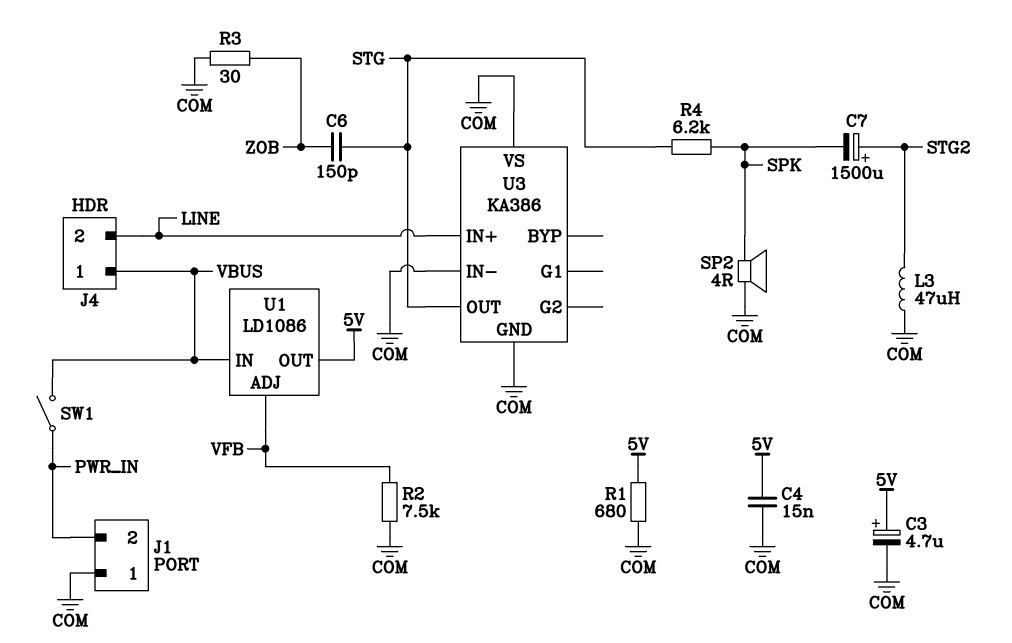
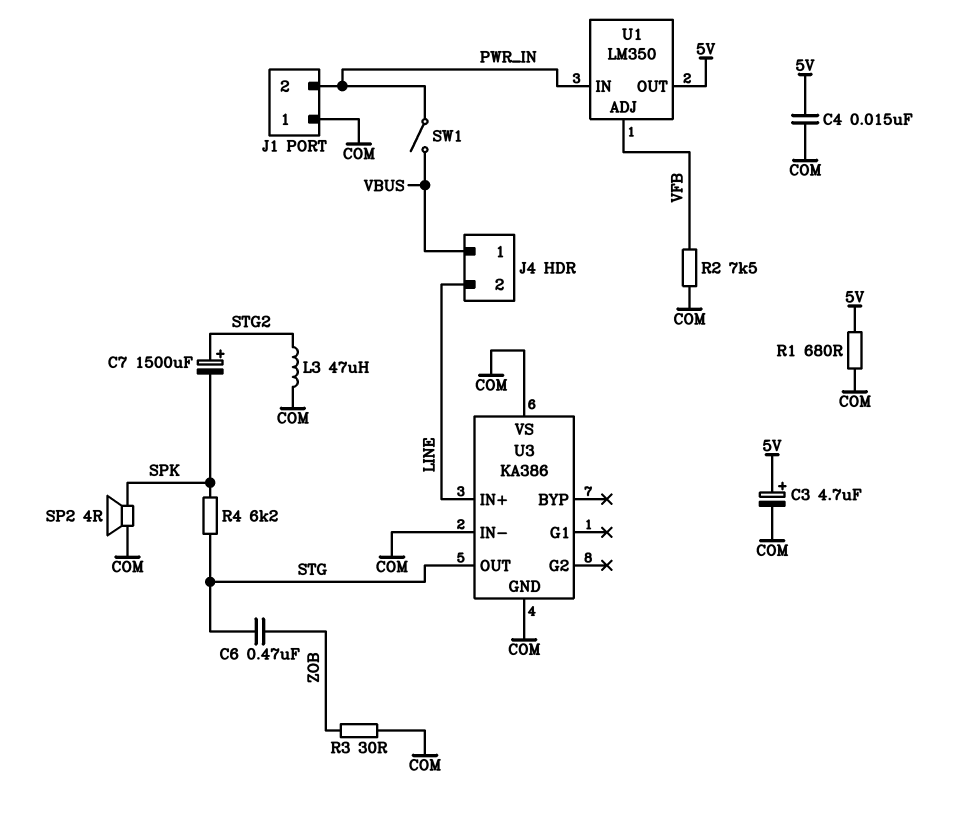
C6: 150pF (STG, ZOB) -> 470nF (STG, ZOB)
U1: LD1086 -> LM350
U1 pin IN: VBUS -> PWR_IN

